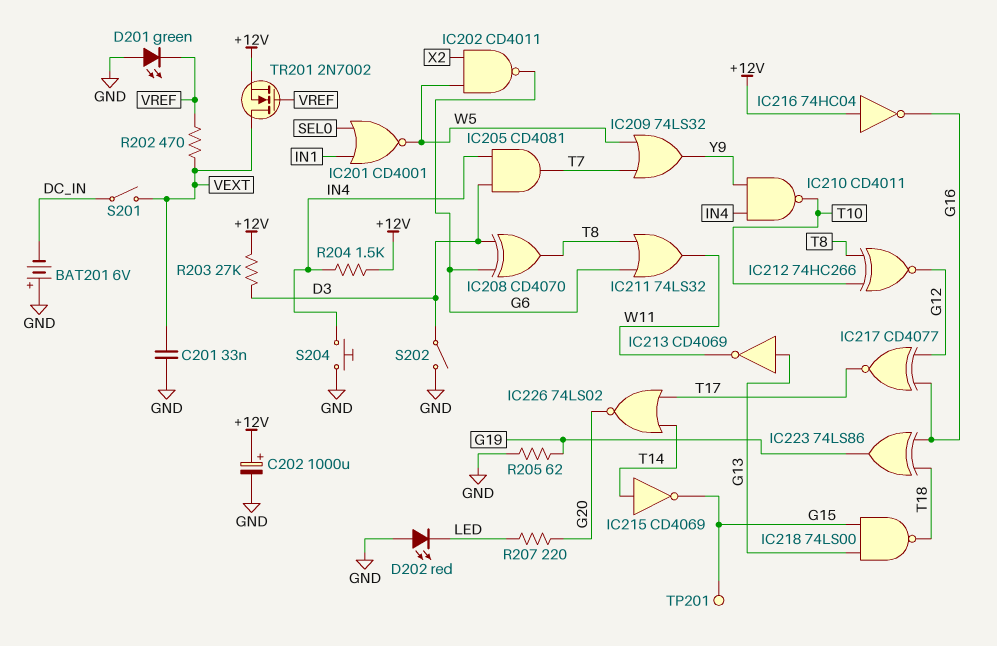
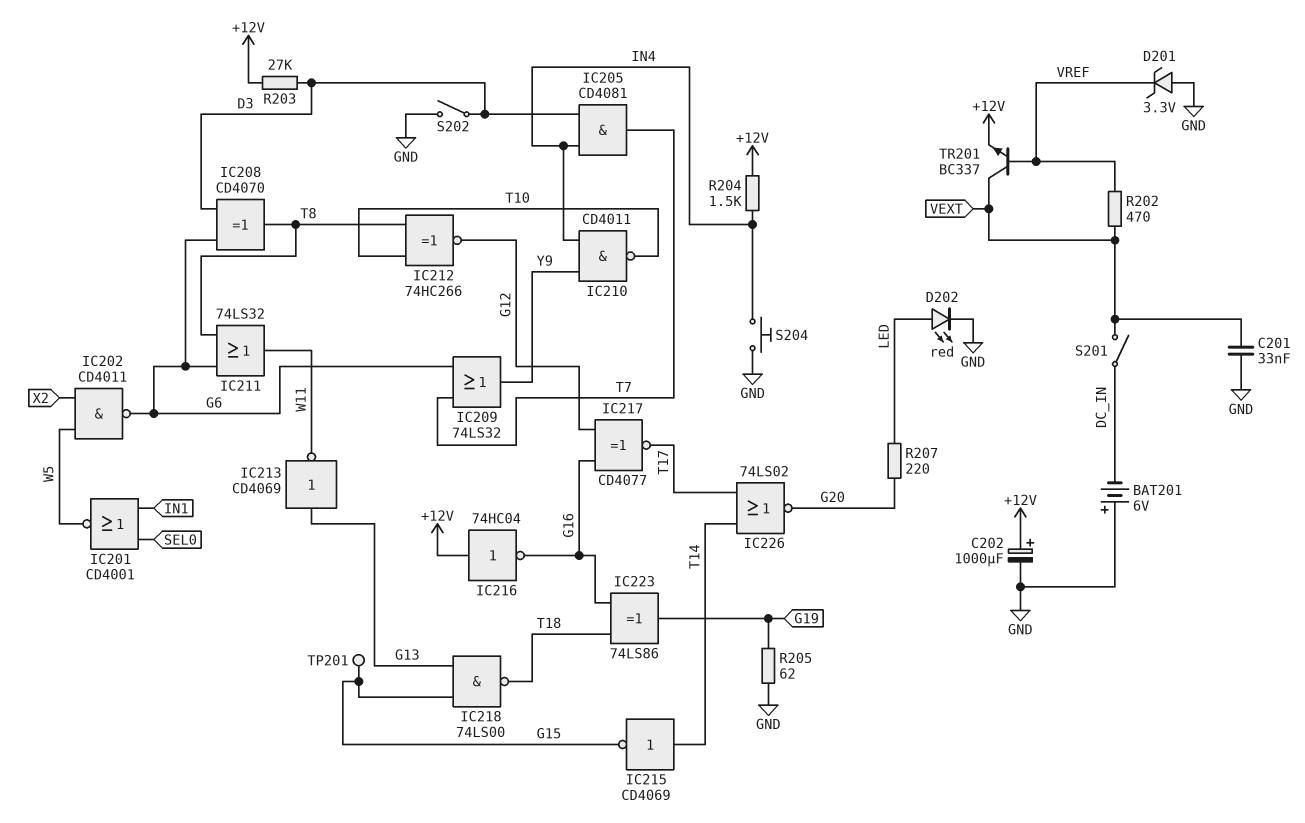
D201: LED green (A GND, K VREF) -> zener 3.3V (A GND, K VREF)
D202: LED red (A GND, K LED) -> LED red (A LED, K GND)
IC209: OR 74LS32 (in T7, in W5, out Y9) -> OR 74LS32 (in G6, in T7, out Y9)
TR201: NMOS 2N7002 (G VREF, D VEXT, S +12V) -> NPN BC337 (B VREF, C VEXT, E +12V)

